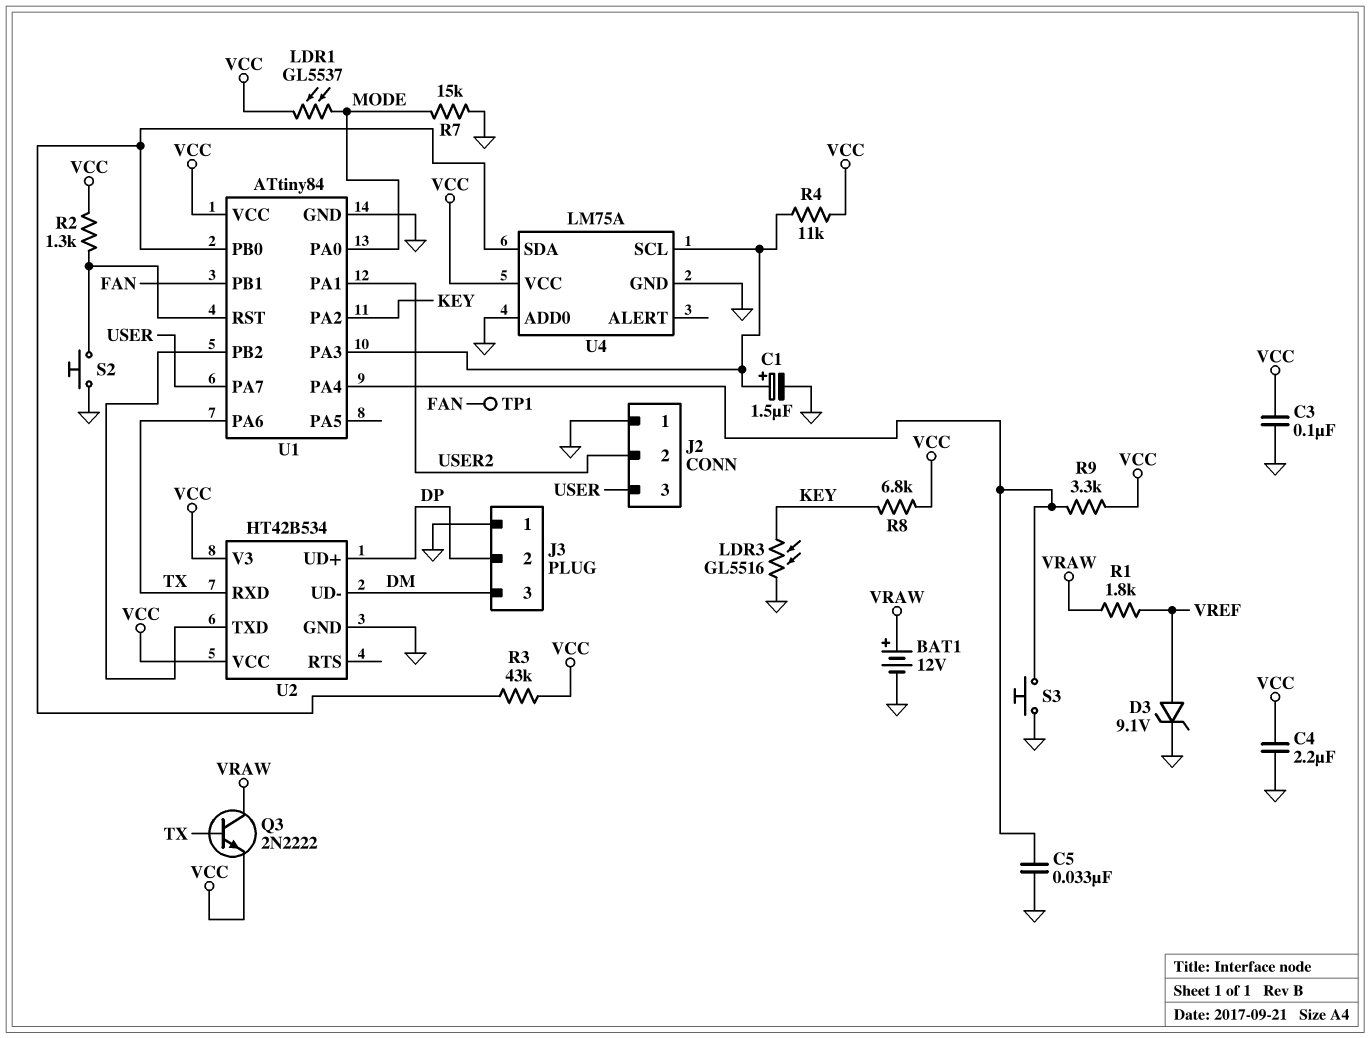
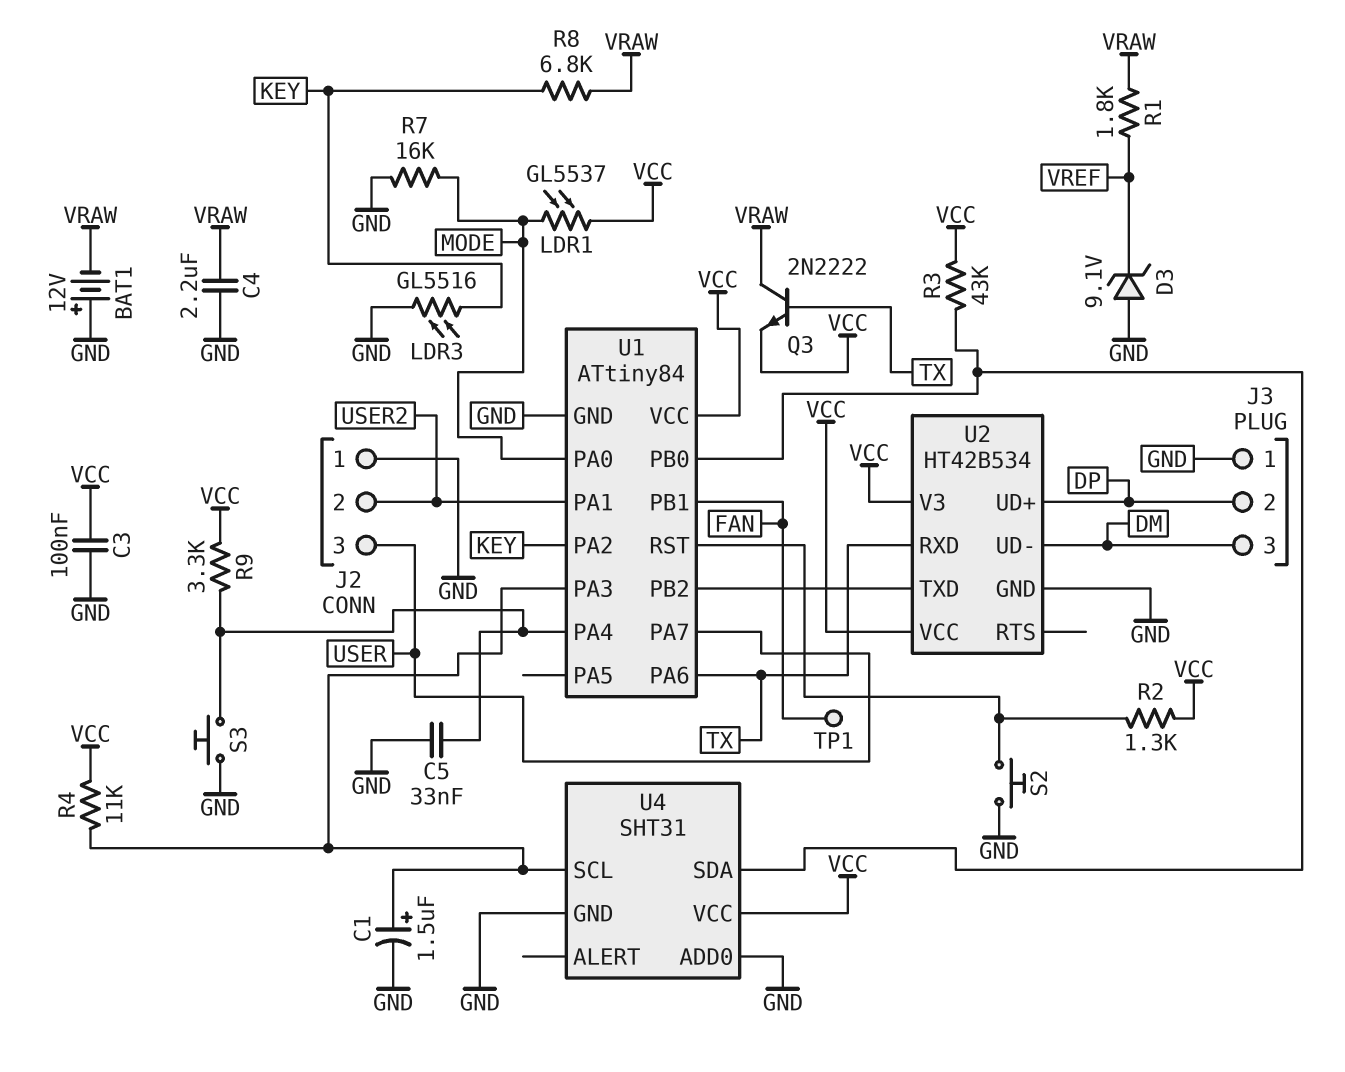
BAT1: 12V (plus VRAW, minus GND) -> 12V (plus GND, minus VRAW)
C4: 2.2uF (GND, VCC) -> 2.2uF (GND, VRAW)
D3: zener 9.1V (A VREF, K GND) -> zener 9.1V (A GND, K VREF)
R7: 15k (GND, MODE) -> 16k (GND, MODE)
R8: 6.8k (KEY, VCC) -> 6.8k (KEY, VRAW)
U4: LM75A -> SHT31

